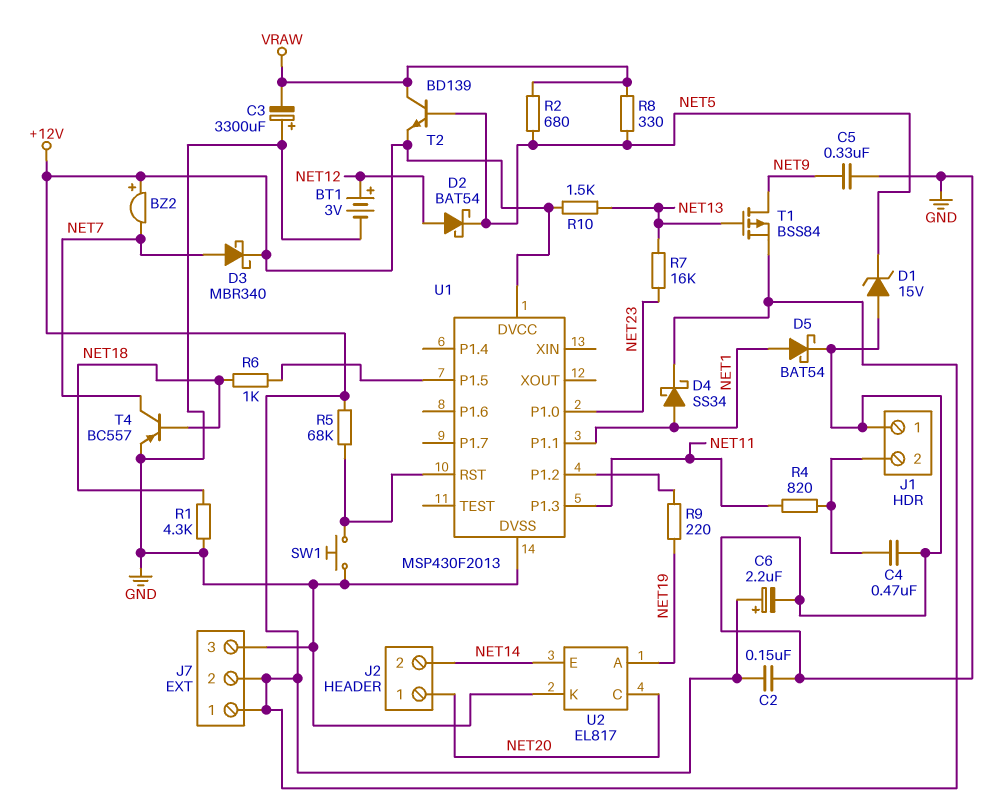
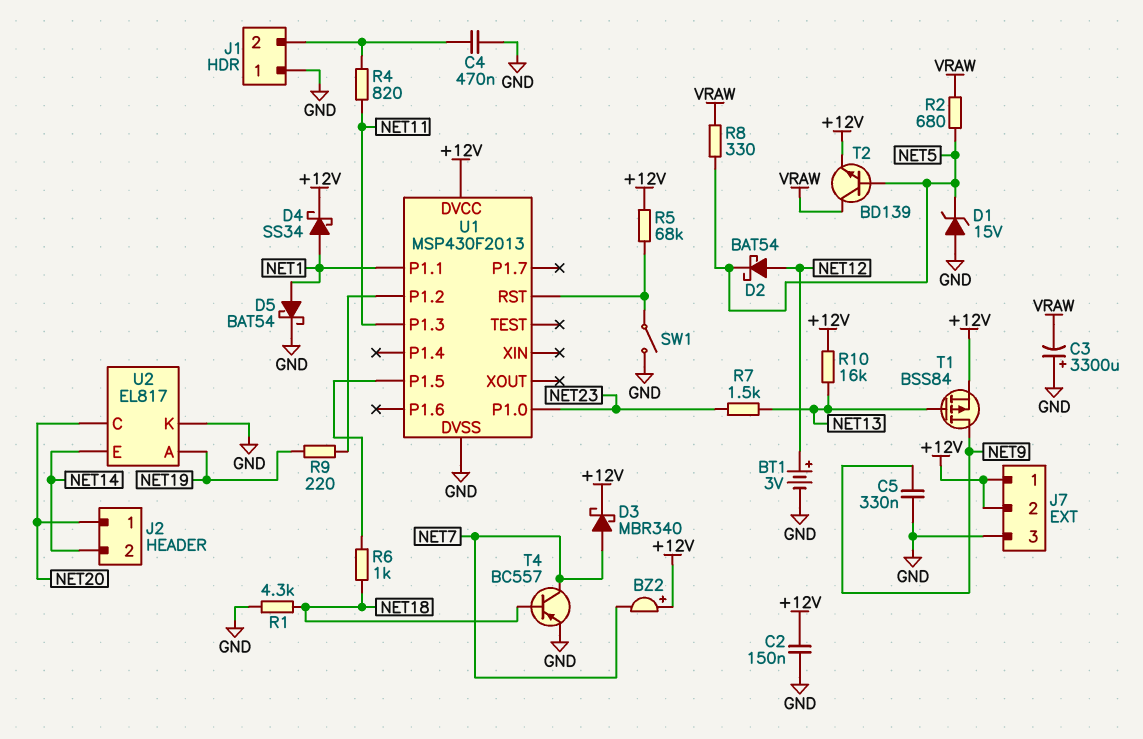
C6: 2.2uF (plus +12V, minus GND) -> none
R7: 16k (NET13, NET23) -> 1.5k (NET13, NET23)
R10: 1.5k (+12V, NET13) -> 16k (+12V, NET13)
SW1: button (GND, U1/RST) -> switch (GND, U1/RST)

